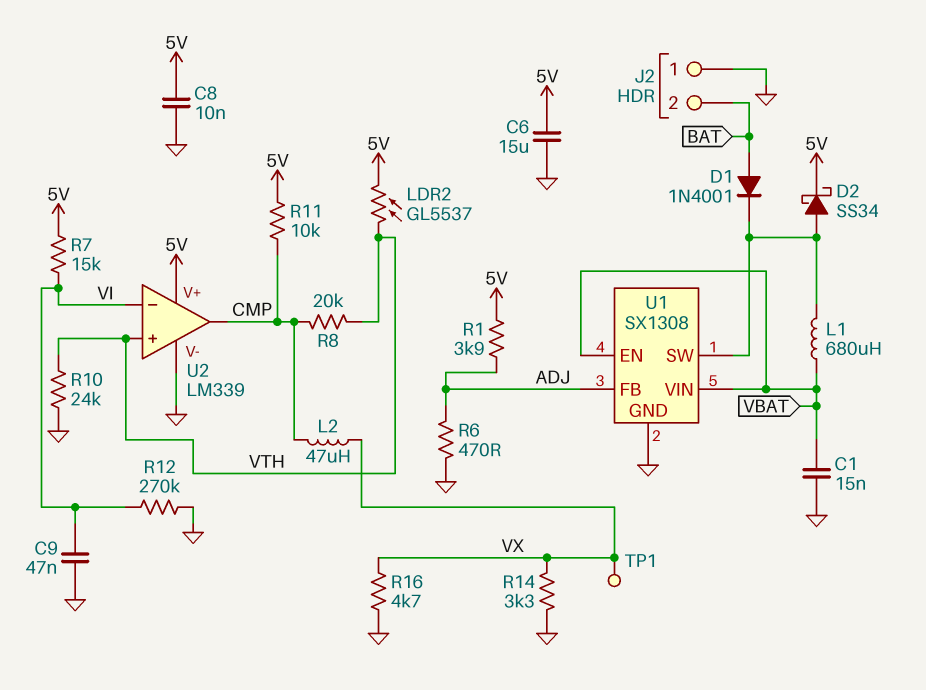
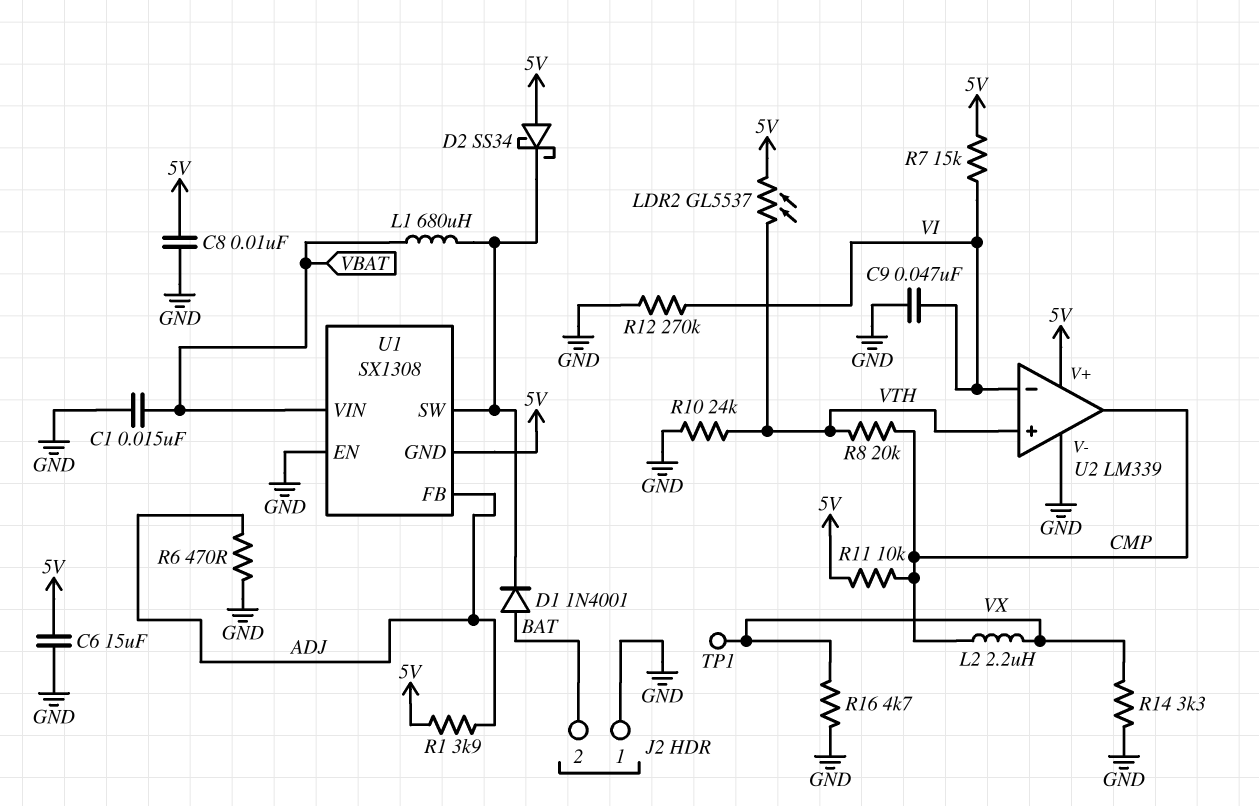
D2: schottky SS34 (A U1/SW, K 5V) -> schottky SS34 (A 5V, K U1/SW)
L2: 47uH (CMP, VX) -> 2.2uH (CMP, VX)
U1 pin EN: VBAT -> GND
U1 pin GND: GND -> 5V

